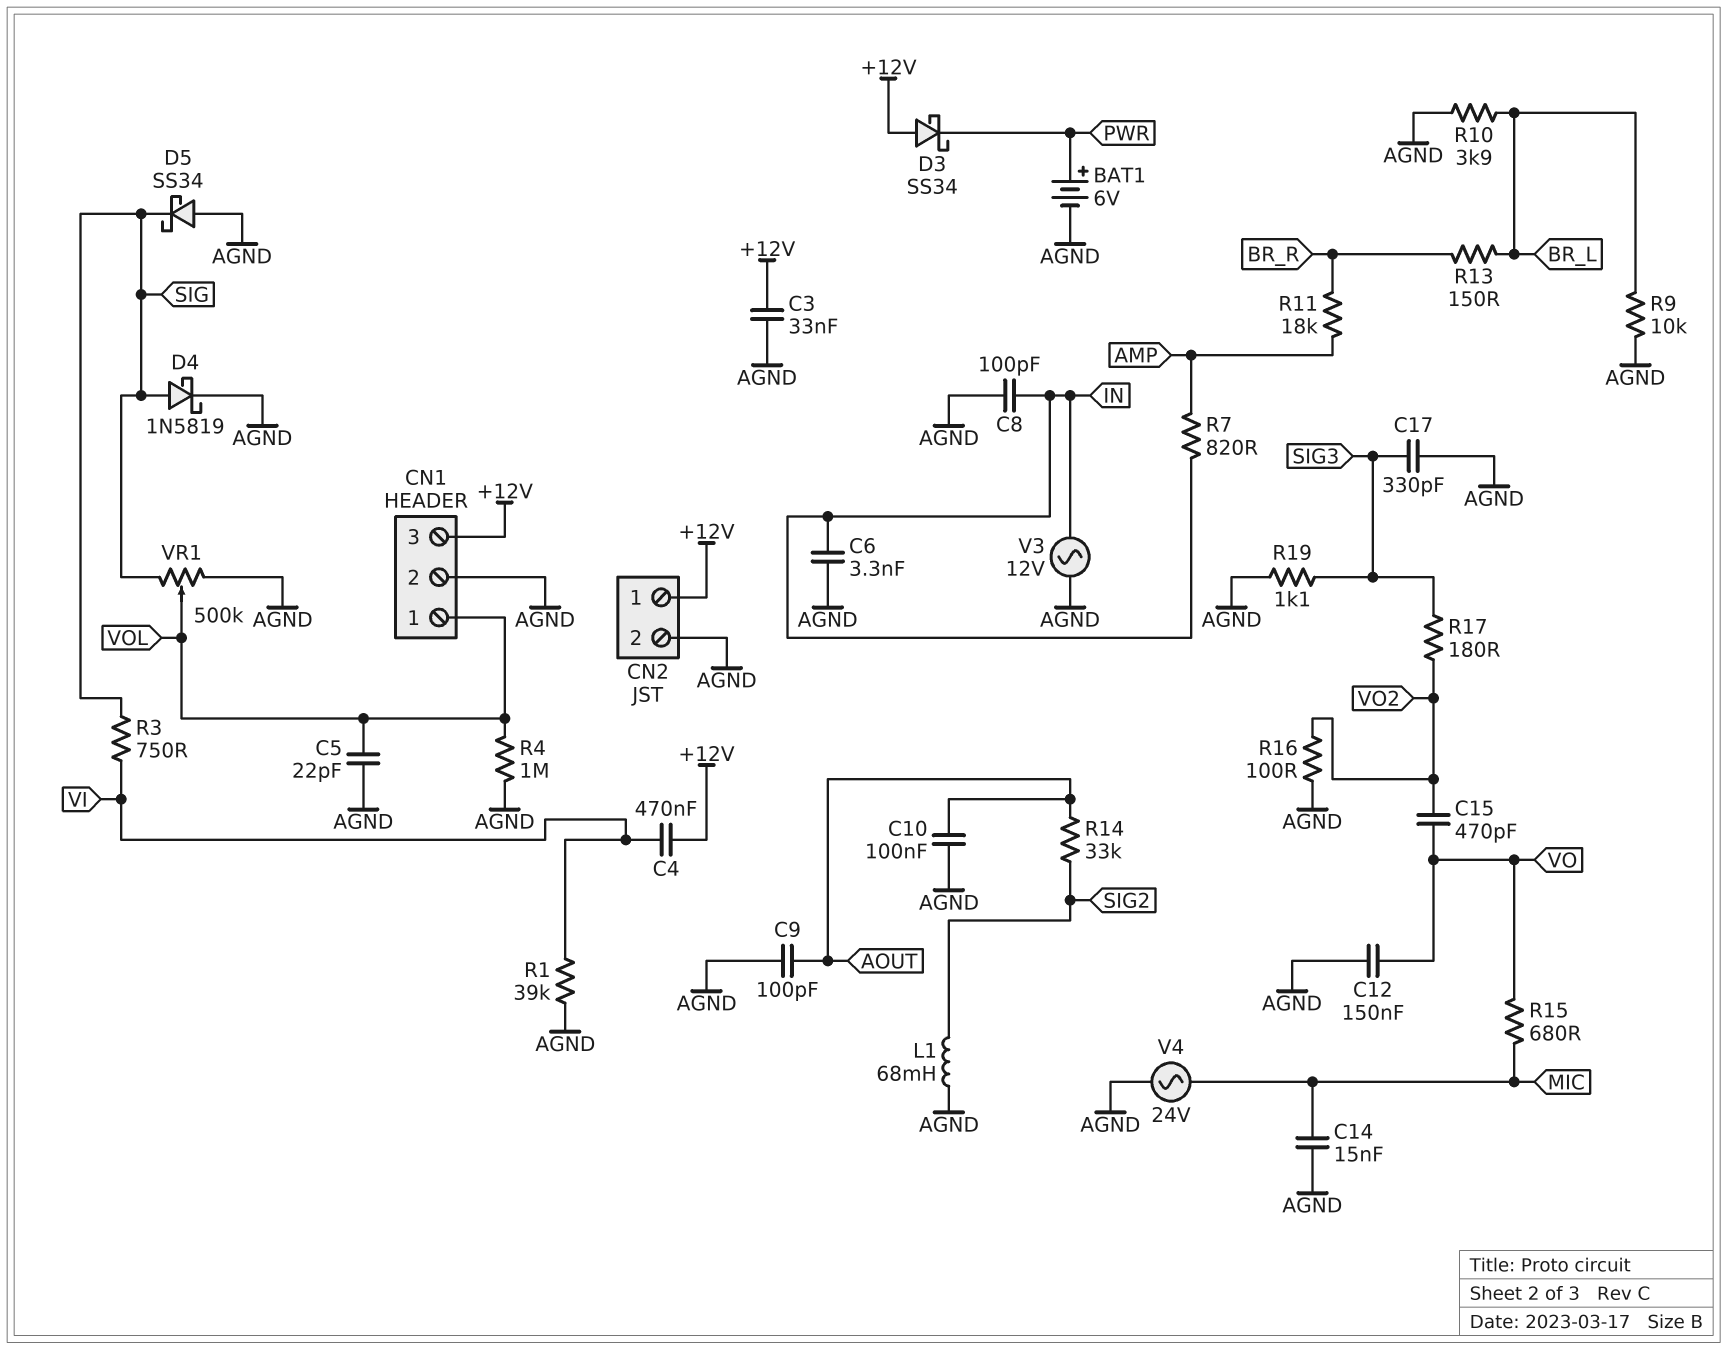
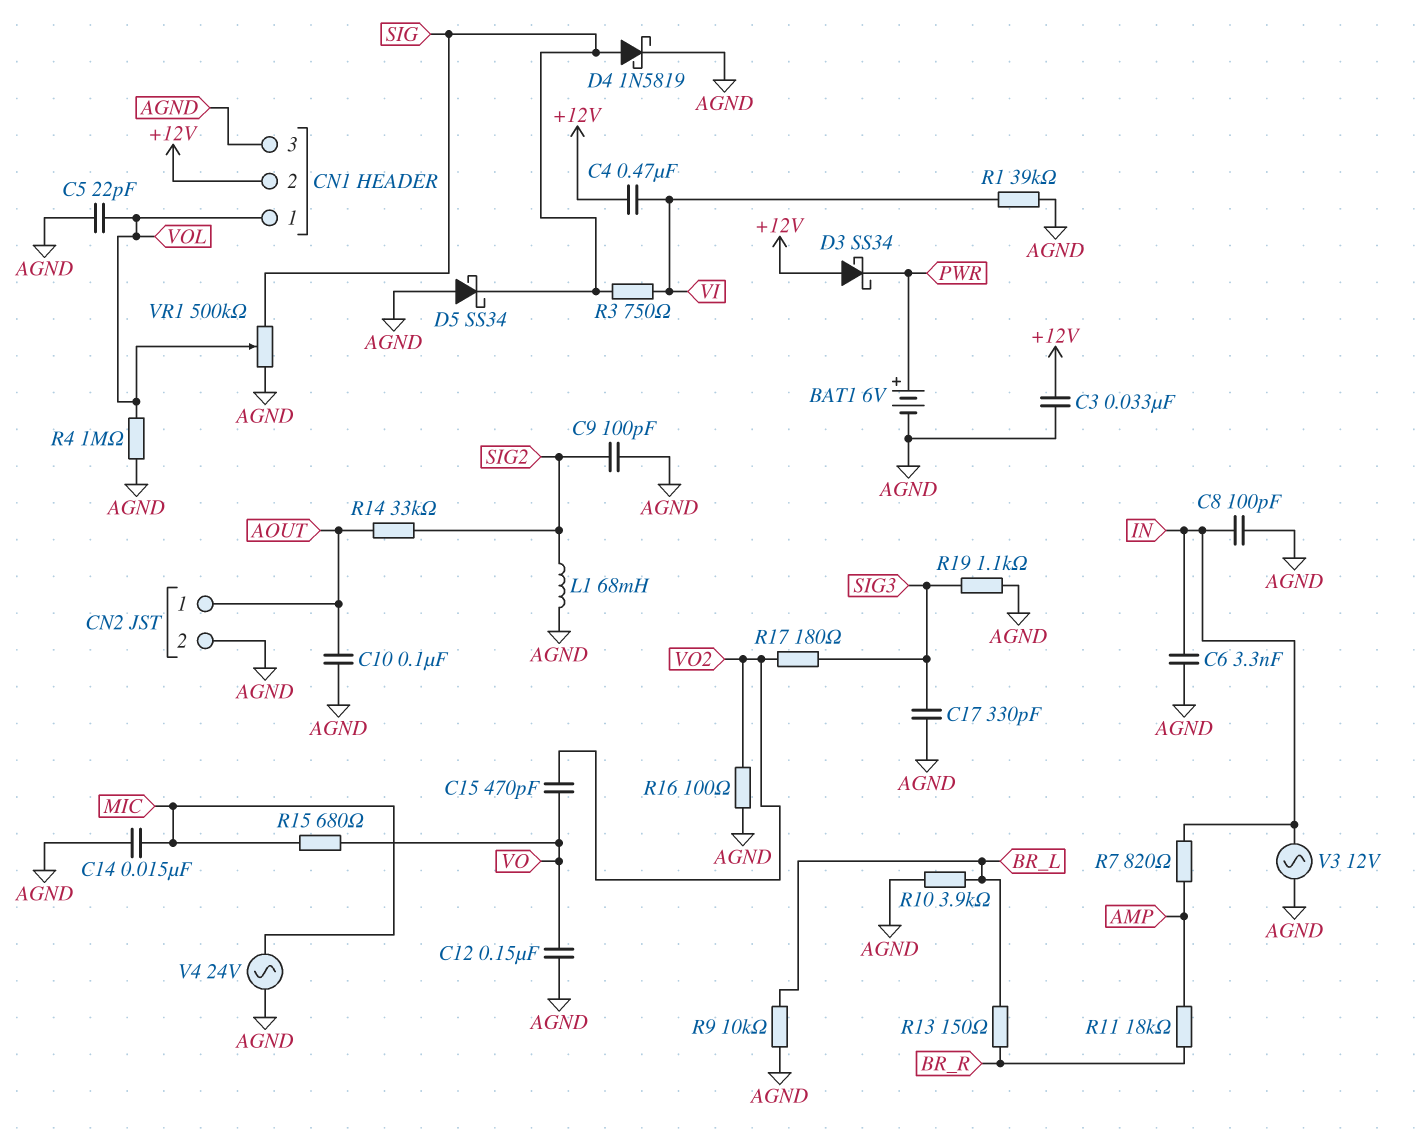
C9: 100pF (AGND, AOUT) -> 100pF (AGND, SIG2)
CN1 pin 2: AGND -> +12V
CN1 pin 3: +12V -> AGND
CN2 pin 1: +12V -> AOUT

